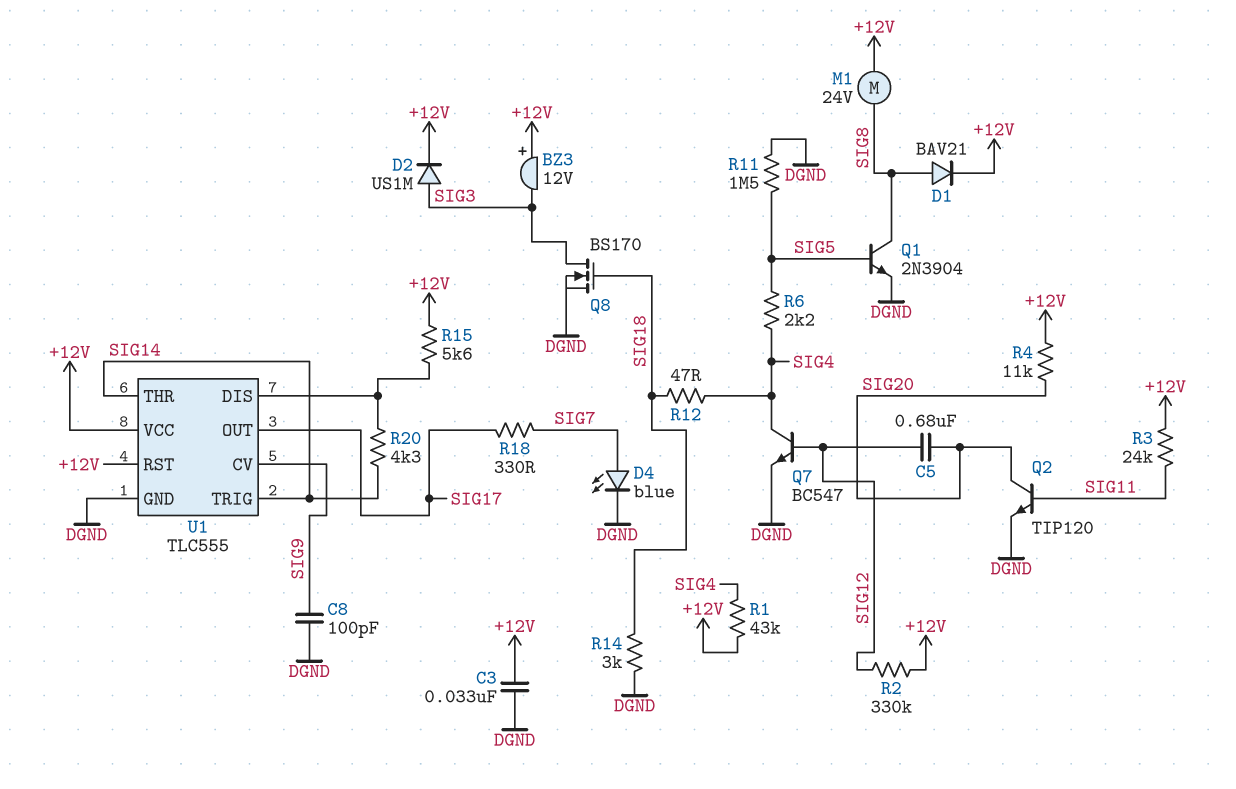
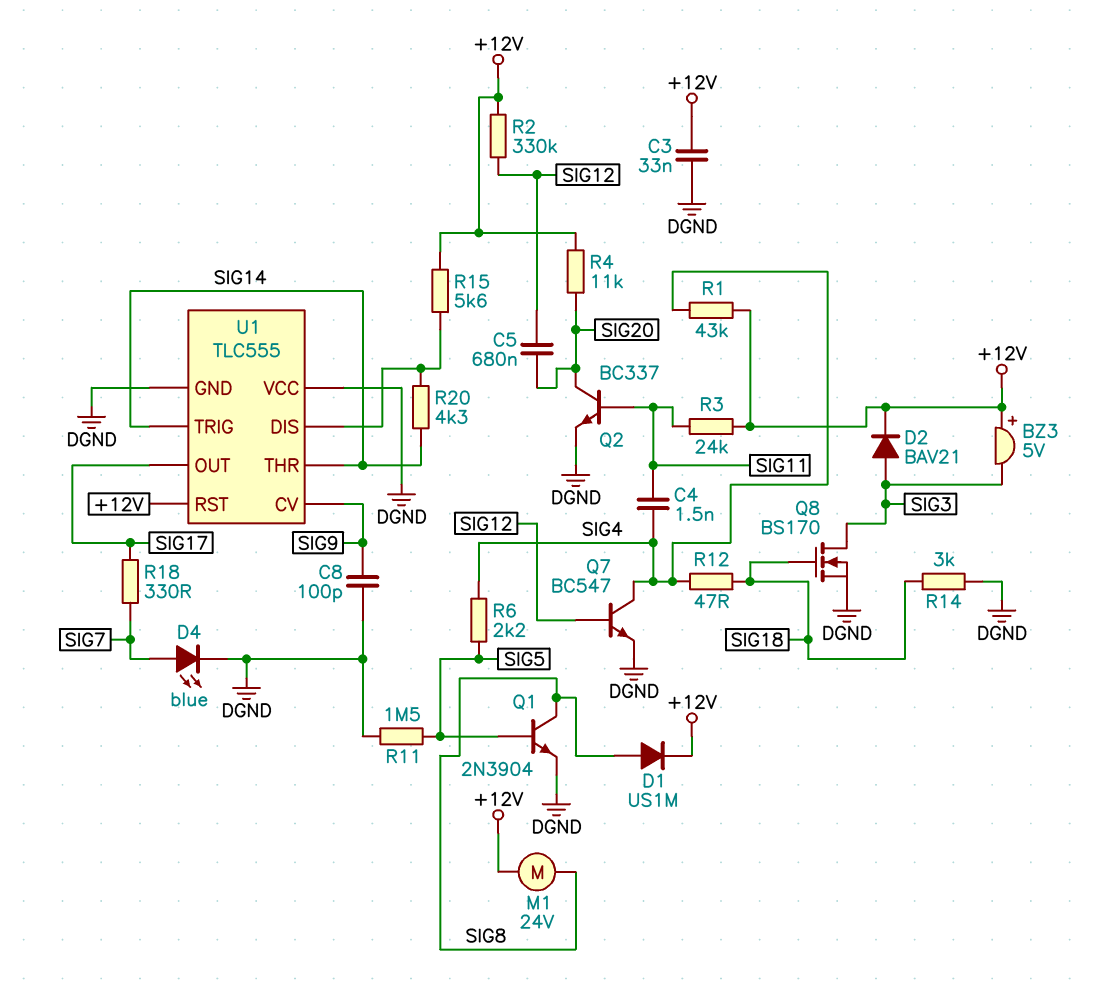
BZ3: buzzer 12V (plus +12V, minus SIG3) -> buzzer 5V (plus +12V, minus SIG3)
C4: none -> 1.5nF (SIG4, SIG11)
D1: diode BAV21 (A SIG8, K +12V) -> diode US1M (A SIG8, K +12V)
D2: diode US1M (A SIG3, K +12V) -> diode BAV21 (A SIG3, K +12V)
Q2: NPN TIP120 (B SIG11, C SIG20, E DGND) -> NPN BC337 (B SIG11, C SIG20, E DGND)
U1 pin VCC: +12V -> DGND

